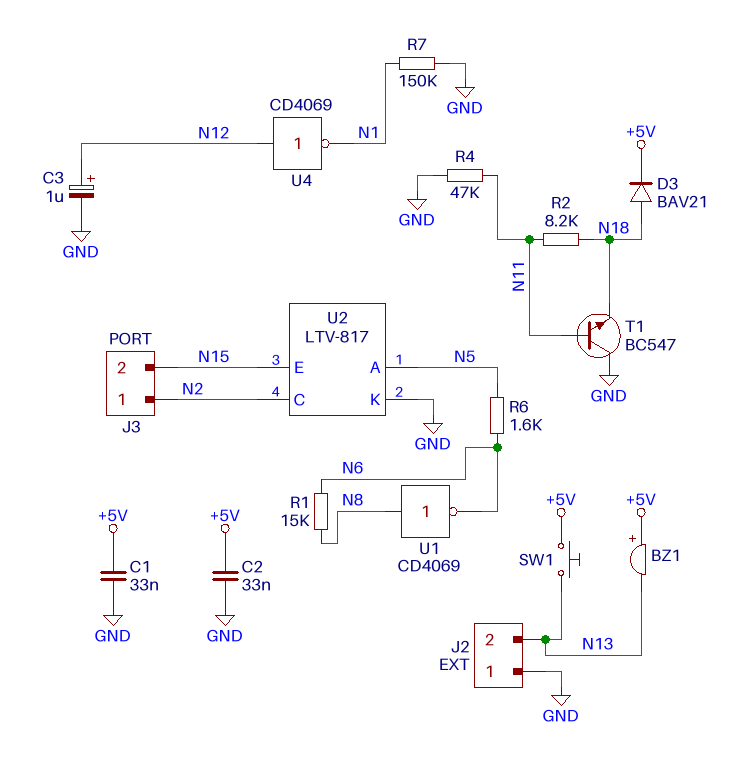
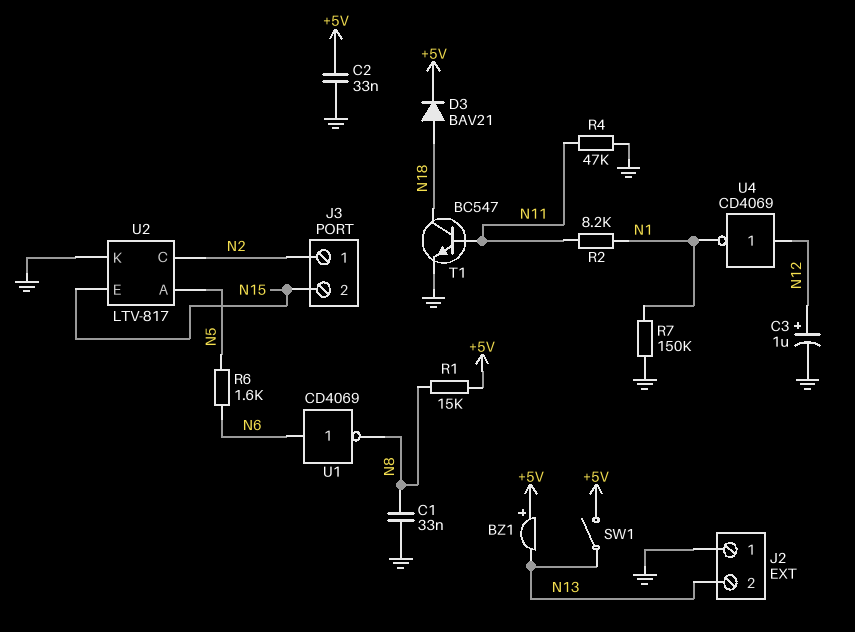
C1: 33nF (+5V, GND) -> 33nF (GND, N8)
R1: 15k (N6, N8) -> 15k (+5V, N8)
R2: 8.2k (N11, N18) -> 8.2k (N1, N11)
SW1: button (+5V, N13) -> switch (+5V, N13)
T1: NPN BC547 (B N11, C GND, E N18) -> NPN BC547 (B N11, C N18, E GND)
U1: NOT CD4069 (in N8, out N6) -> NOT CD4069 (in N6, out N8)

